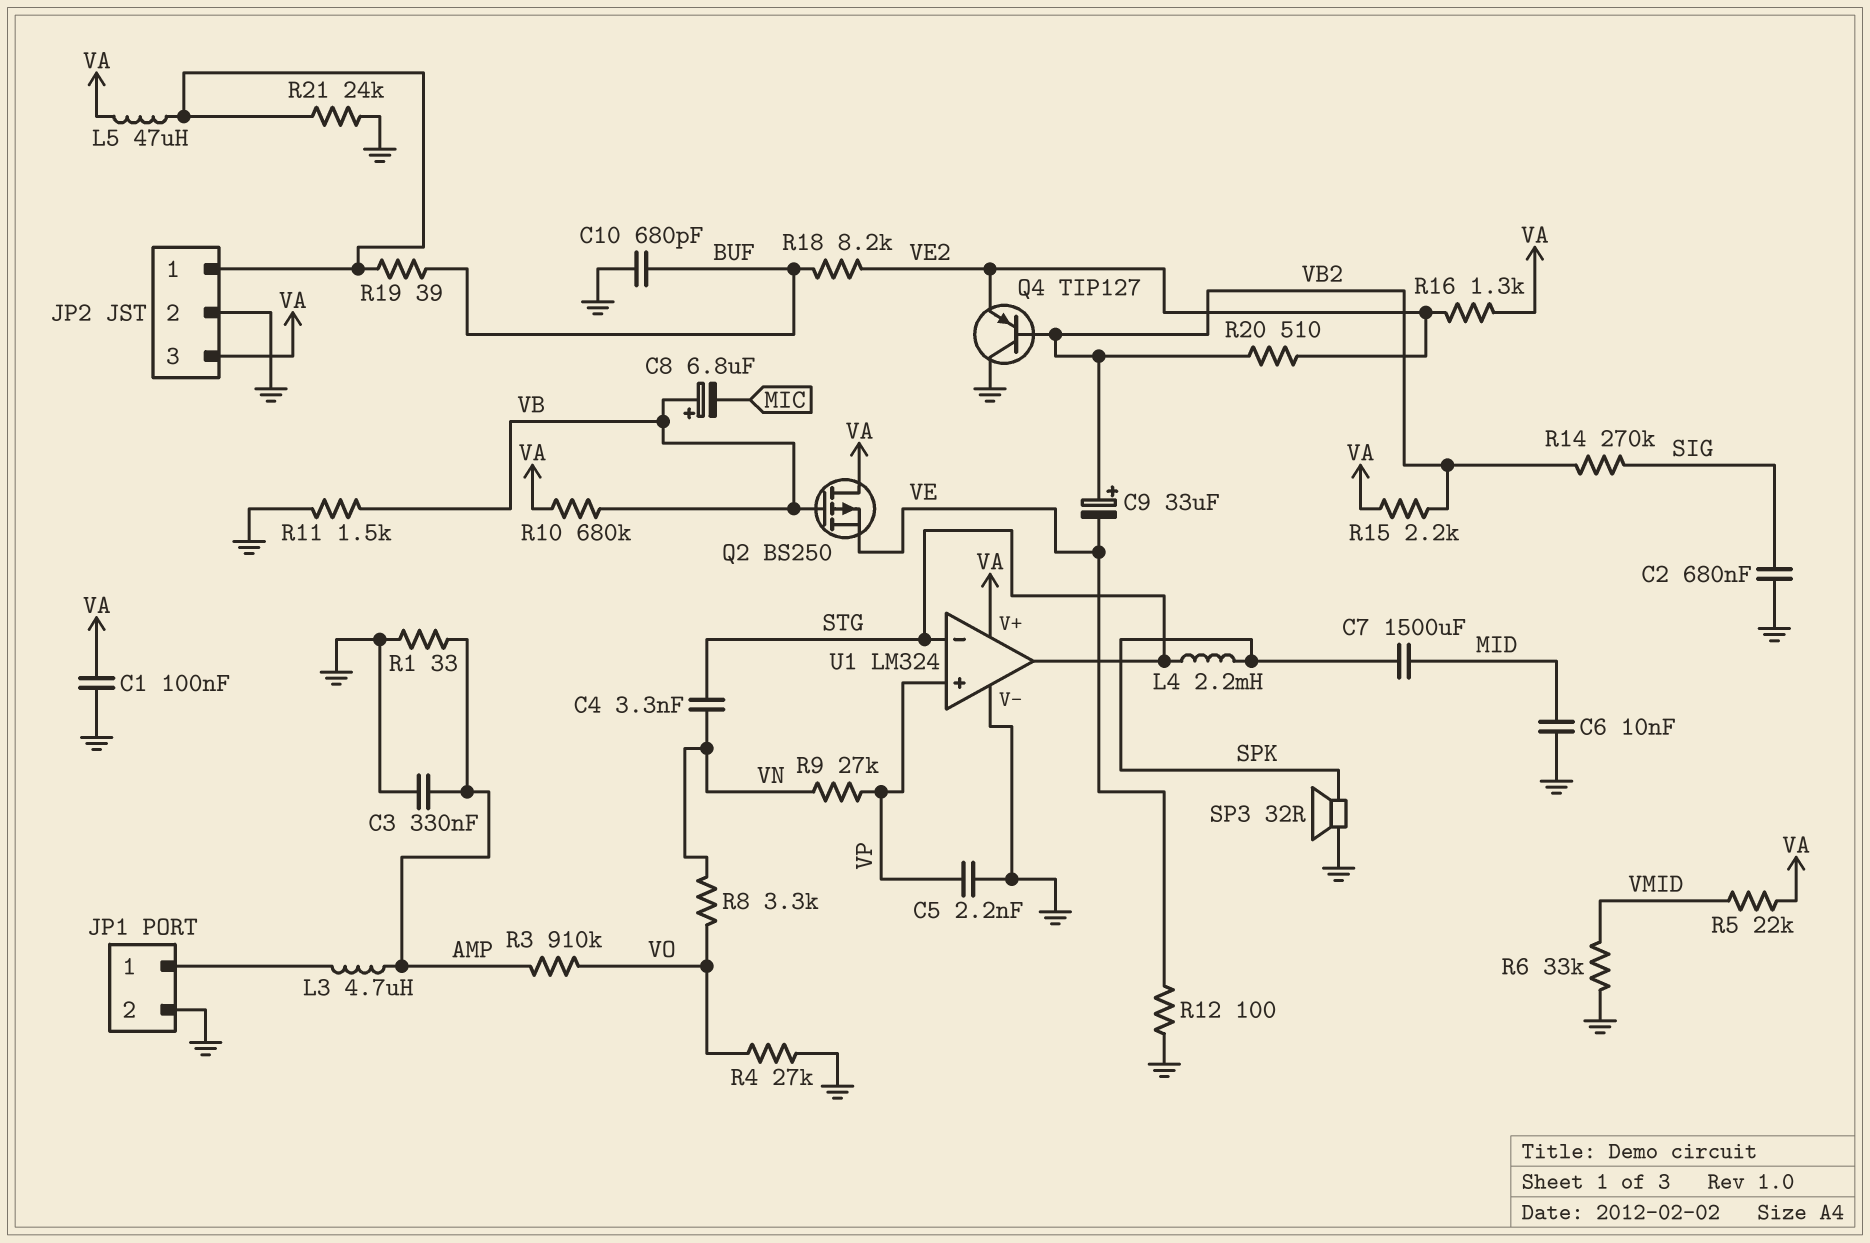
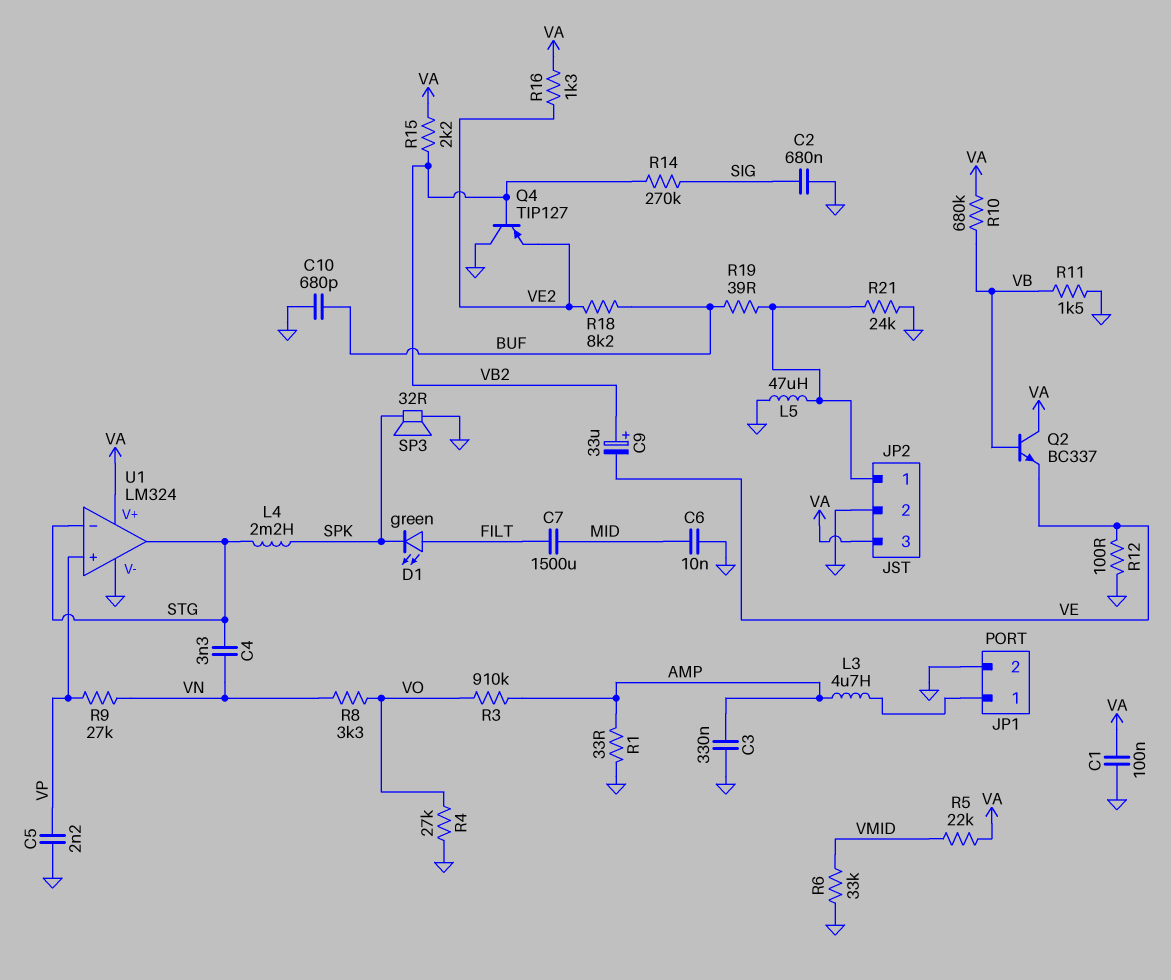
C7: 1500uF (MID, SPK) -> 1500uF (FILT, MID)
C8: 6.8uF (plus VB, minus MIC) -> none
D1: none -> LED green (A FILT, K SPK)
L5: 47uH (JP2/1, VA) -> 47uH (GND, JP2/1)
Q2: PMOS BS250 (G VB, D VA, S VE) -> NPN BC337 (B VB, C VA, E VE)
R20: 510 (VB2, VE2) -> none

